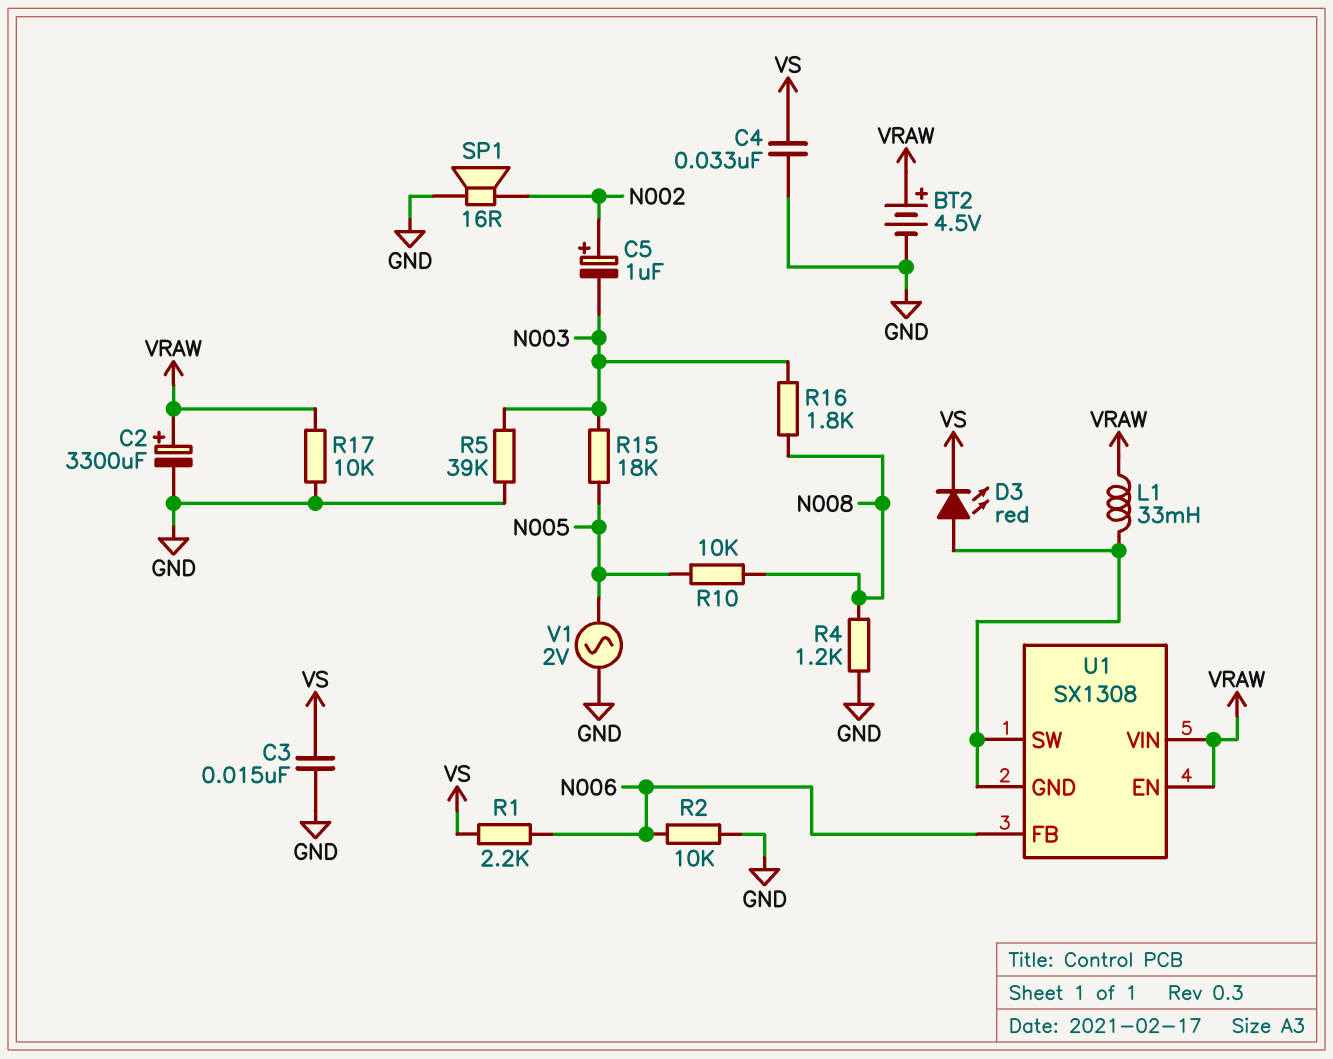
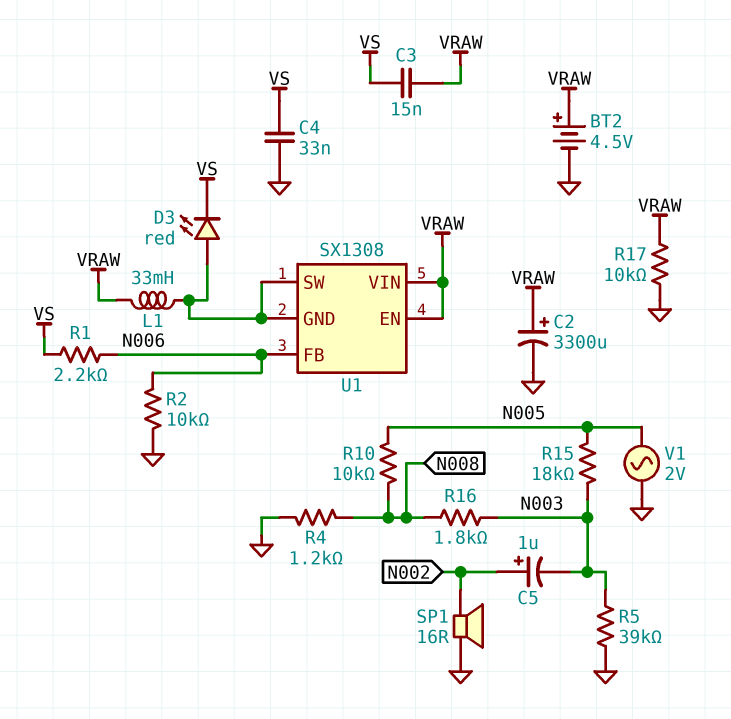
C3: 15nF (GND, VS) -> 15nF (VRAW, VS)

